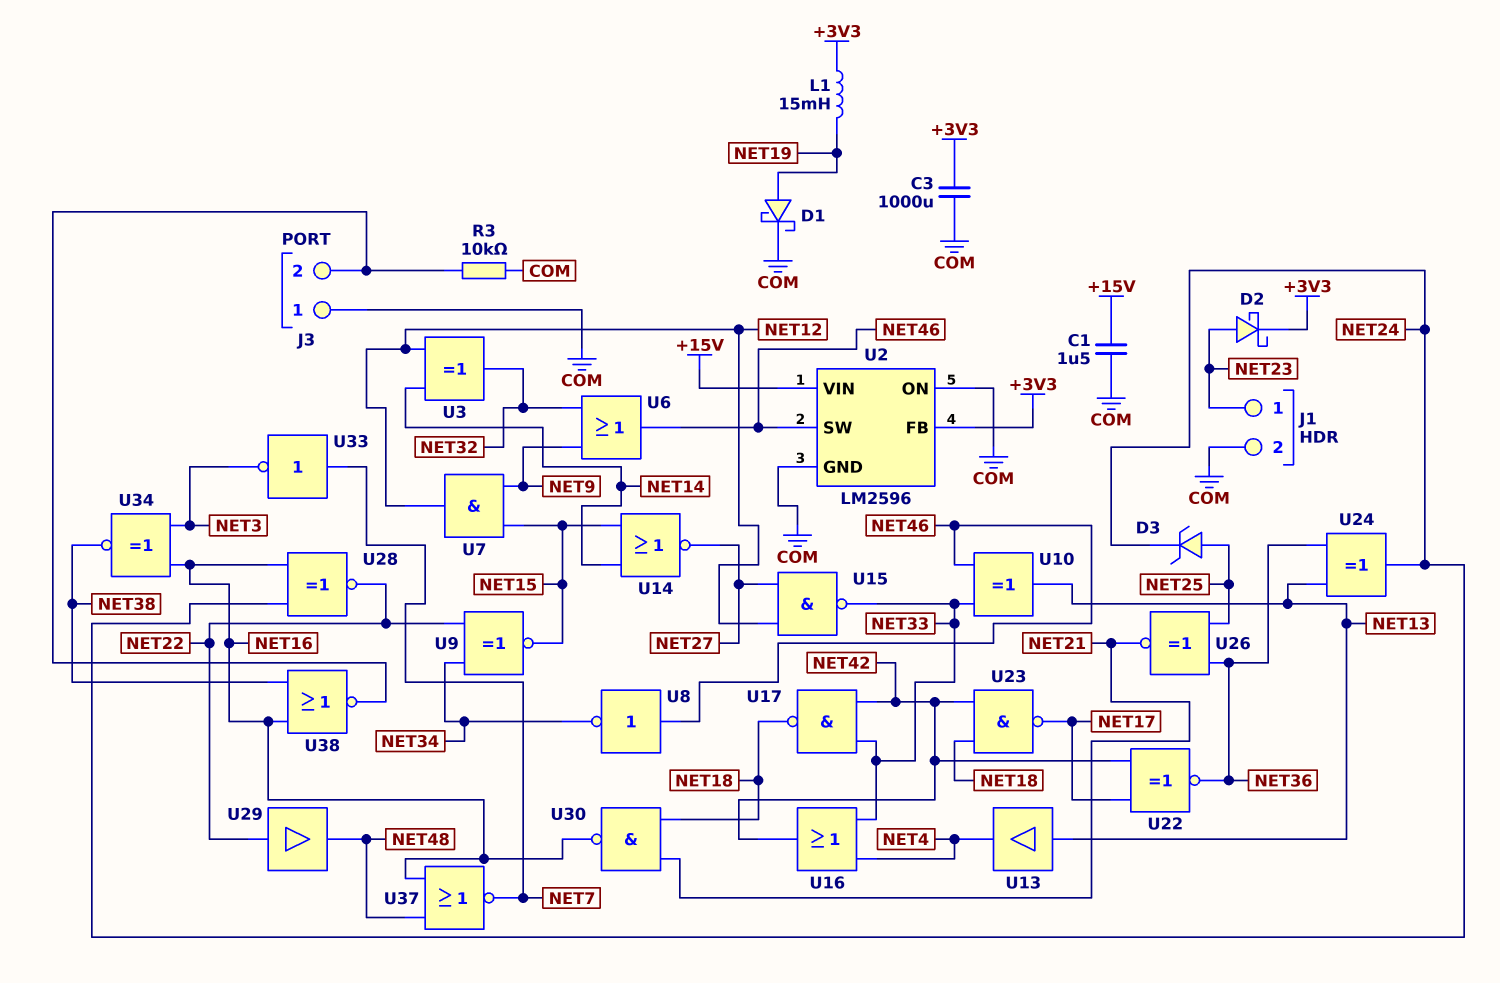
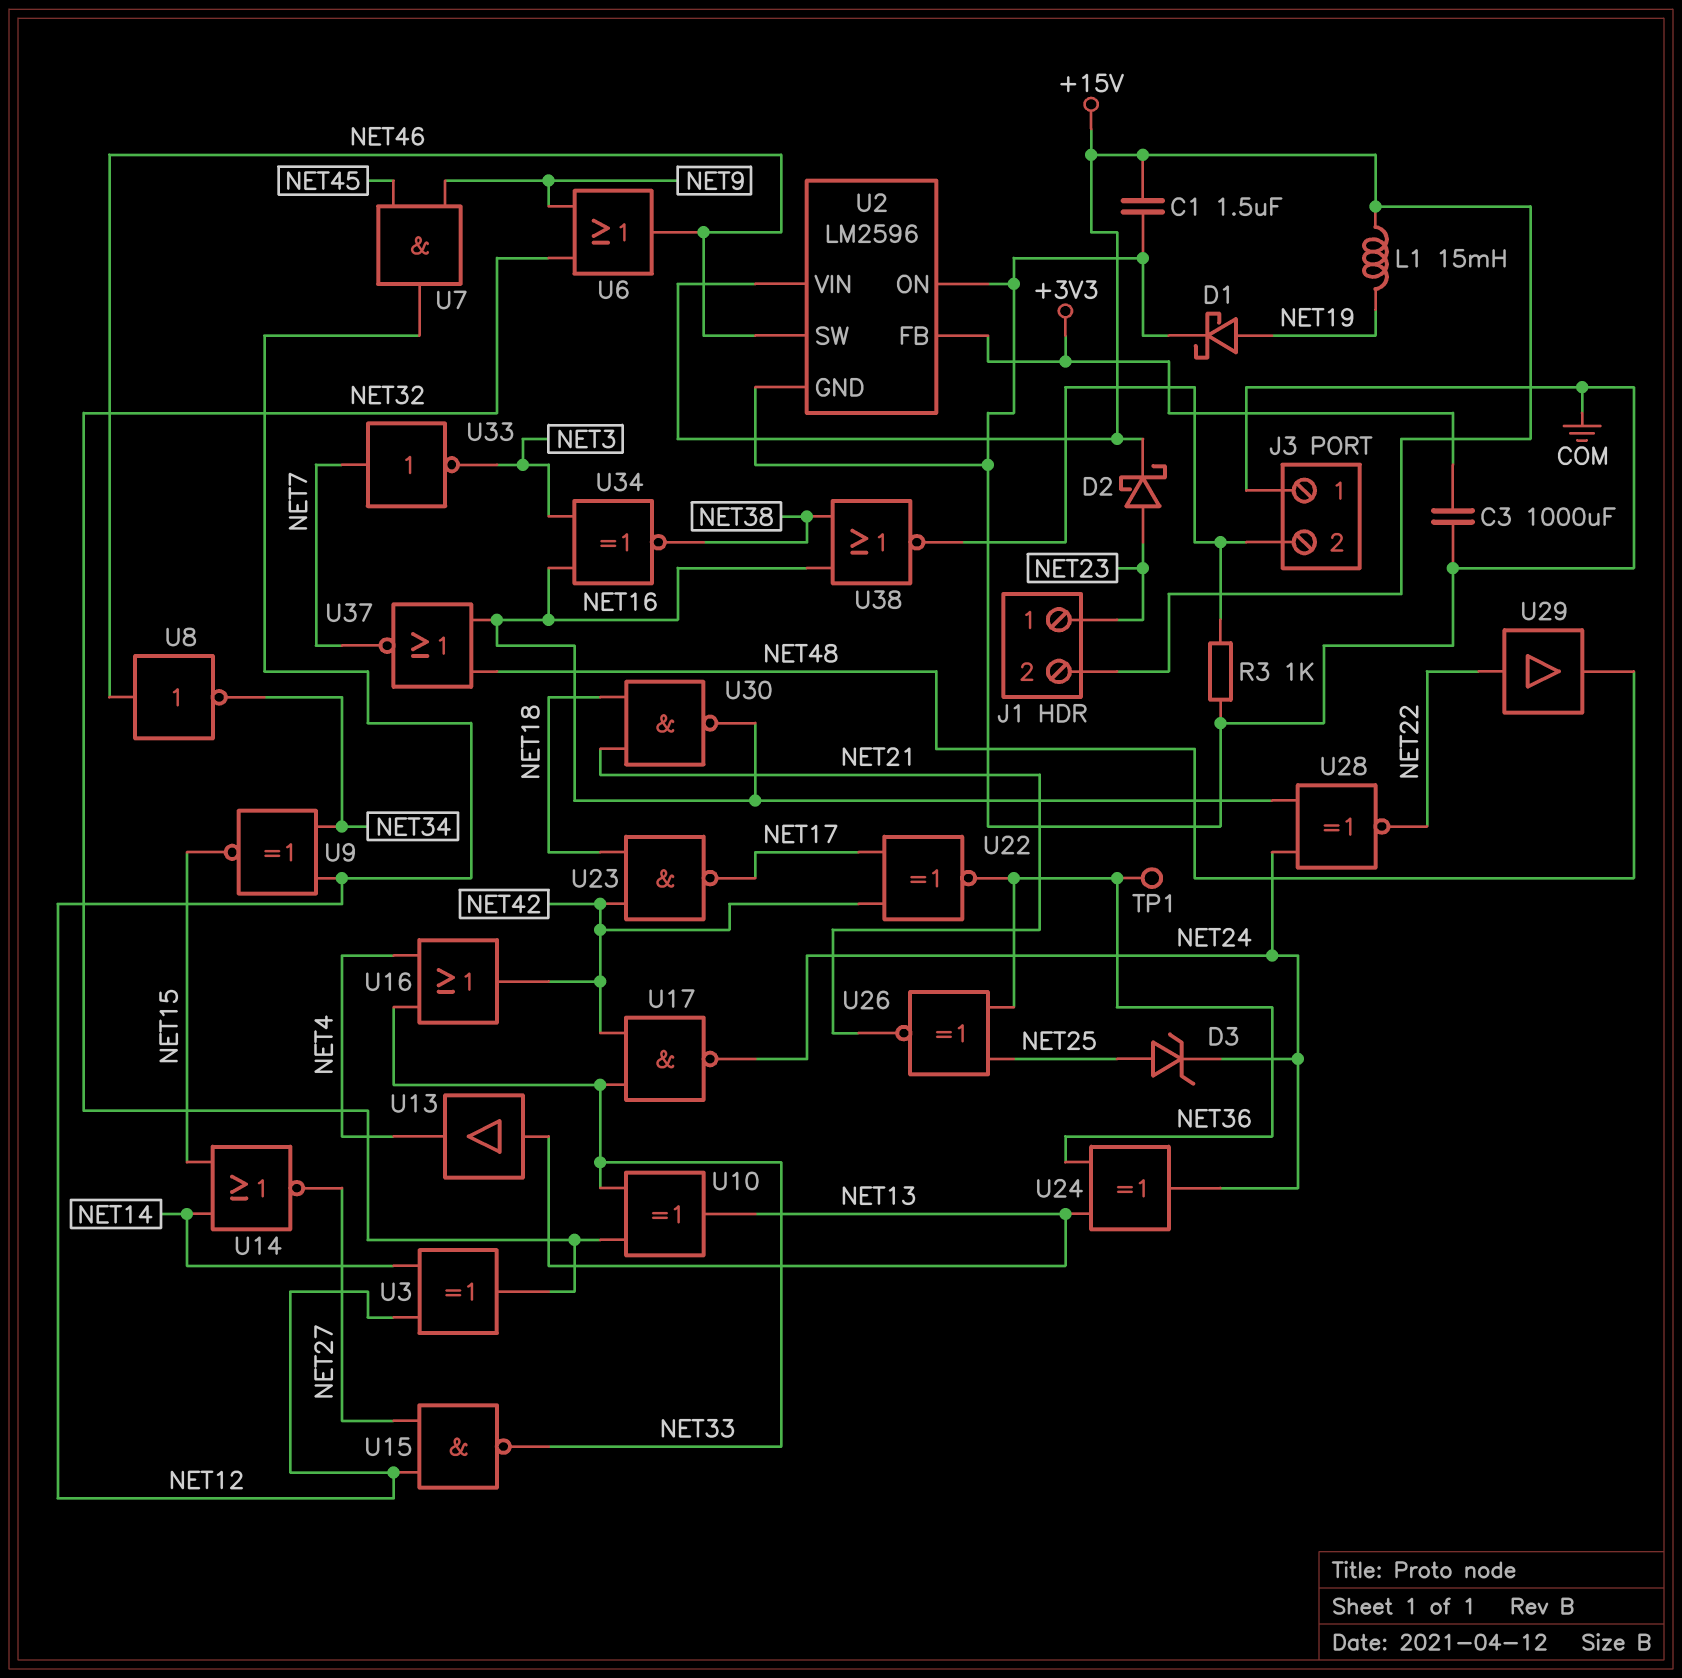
D2: schottky (A NET23, K +3V3) -> schottky (A NET23, K +15V)
J1 pin 2: COM -> +15V
L1: 15mH (+3V3, NET19) -> 15mH (+15V, NET19)
R3: 10k (COM, J3/2) -> 1k (COM, J3/2)
TP1: none -> test point (NET36)
U7: AND (in NET9, in NET15, out NET12) -> AND (in NET9, in NET45, out NET12)
U9: XNOR (in NET22, in NET34, out NET15) -> XNOR (in NET12, in NET34, out NET15)
U10: XOR (in NET33, in NET46, out NET13) -> XOR (in NET32, in NET33, out NET13)
U17: NAND (in NET33, in NET42, out NET18) -> NAND (in NET33, in NET42, out NET24)

